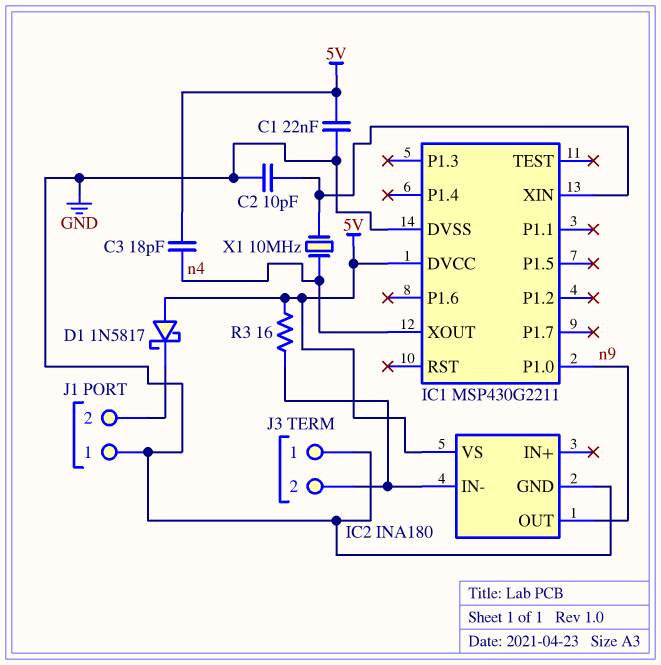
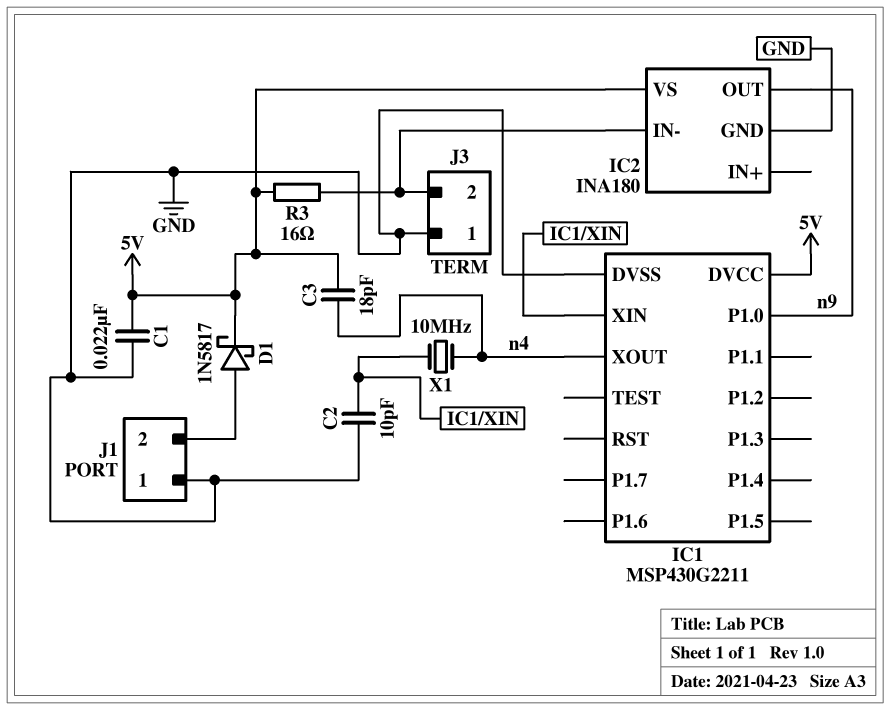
D1: schottky 1N5817 (A 5V, K J1/2) -> schottky 1N5817 (A J1/2, K 5V)

